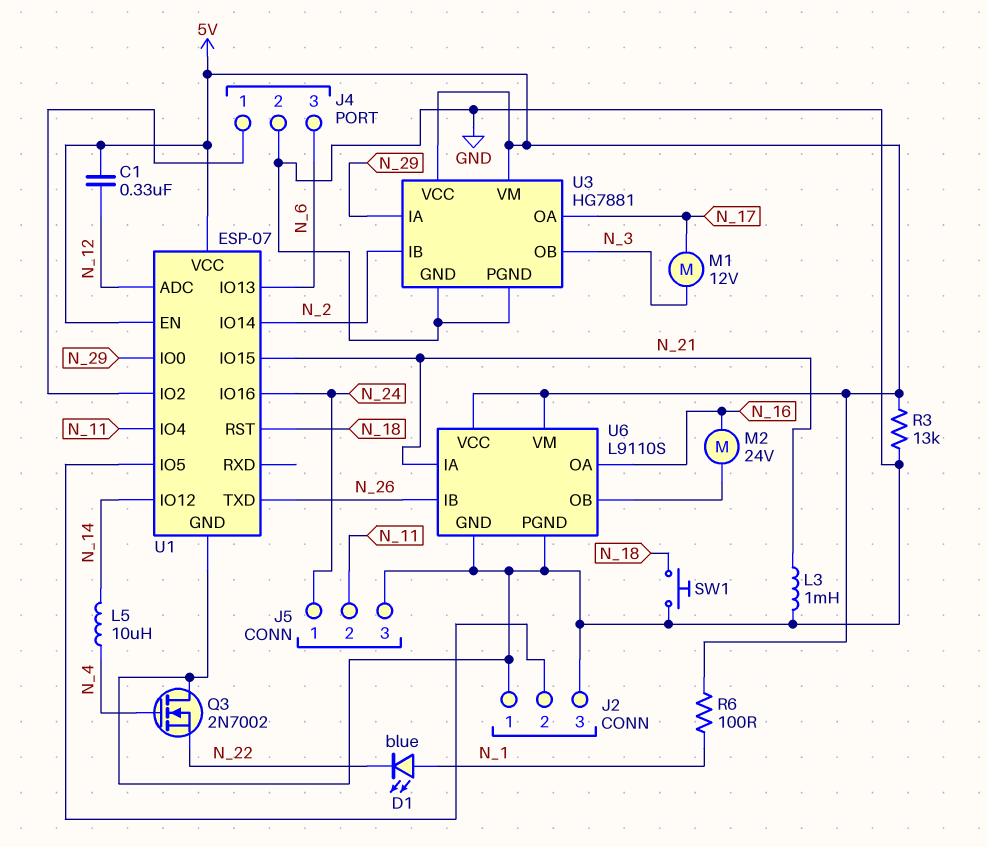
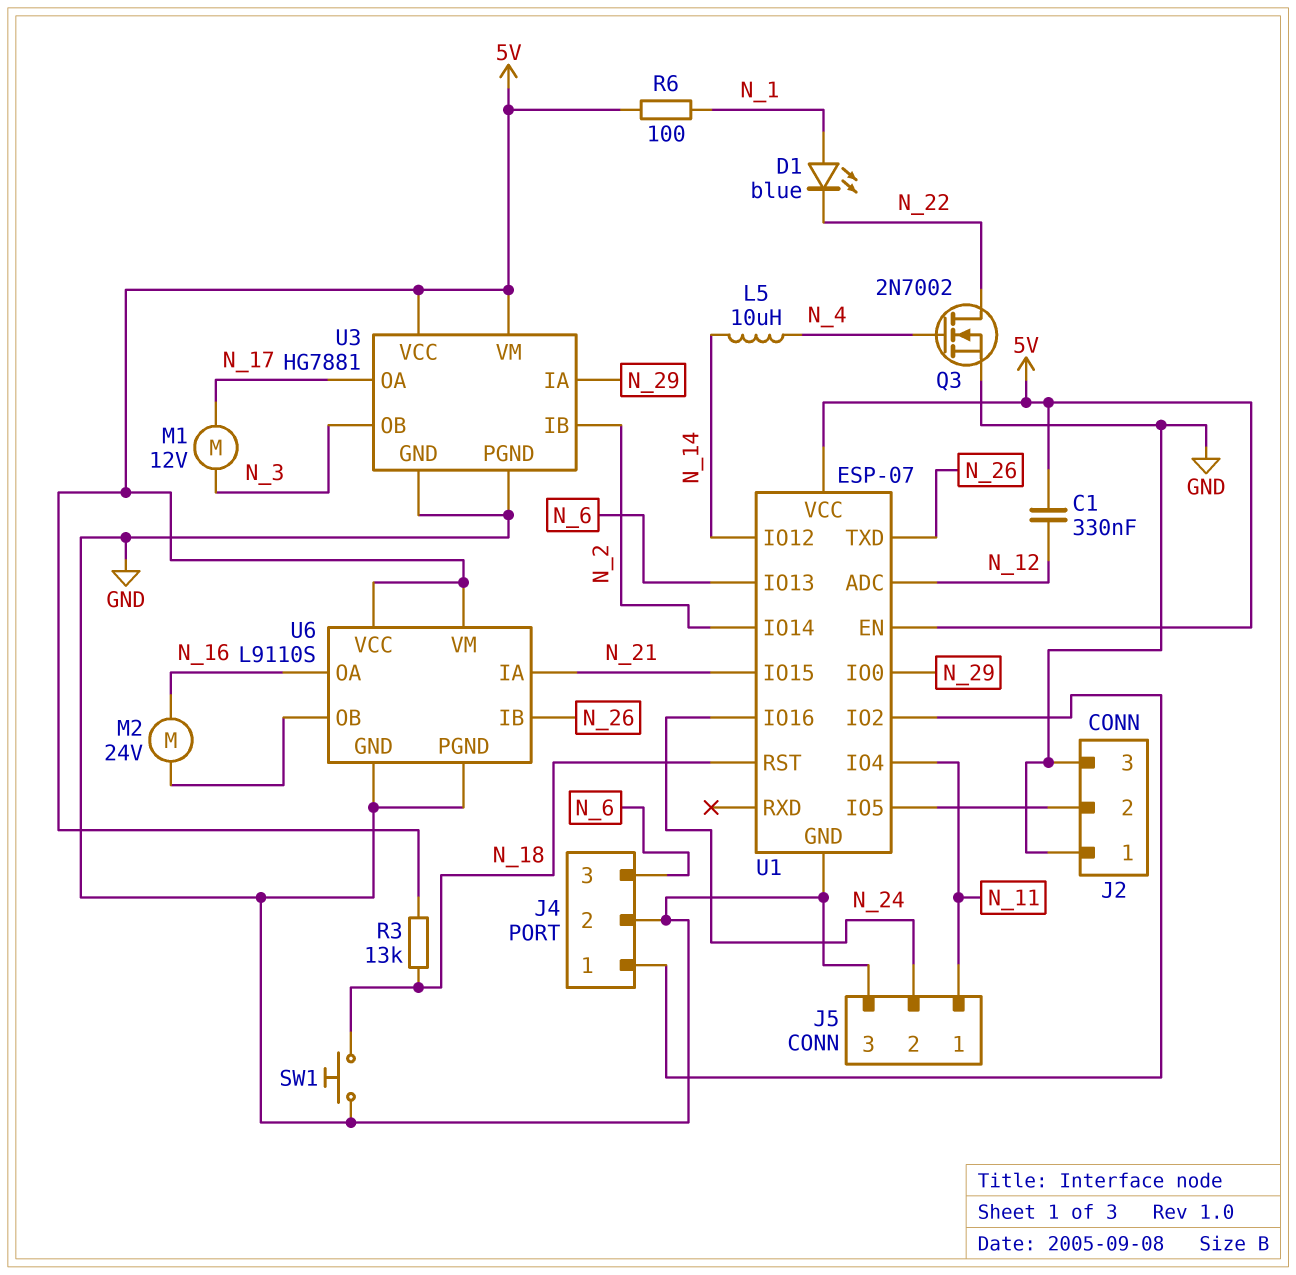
J5 pin 1: N_24 -> N_11
J5 pin 2: N_11 -> N_24
L3: 1mH (GND, N_21) -> none
Q3: NMOS 2N7002 (G N_4, D GND, S N_22) -> NMOS 2N7002 (G N_4, D N_22, S GND)
R3: 13k (5V, GND) -> 13k (5V, N_18)

